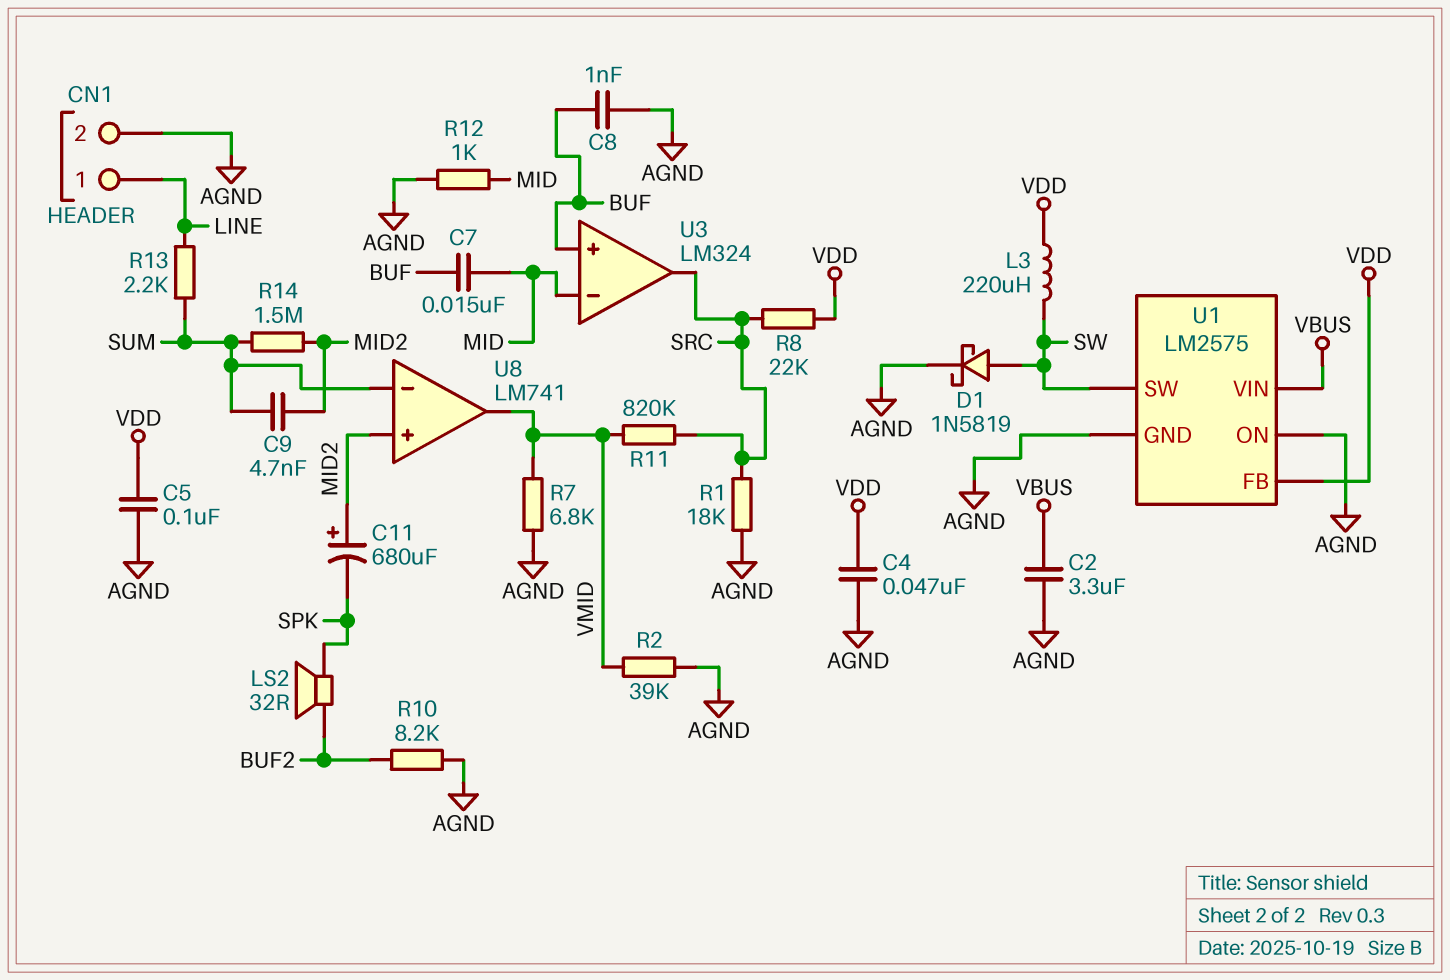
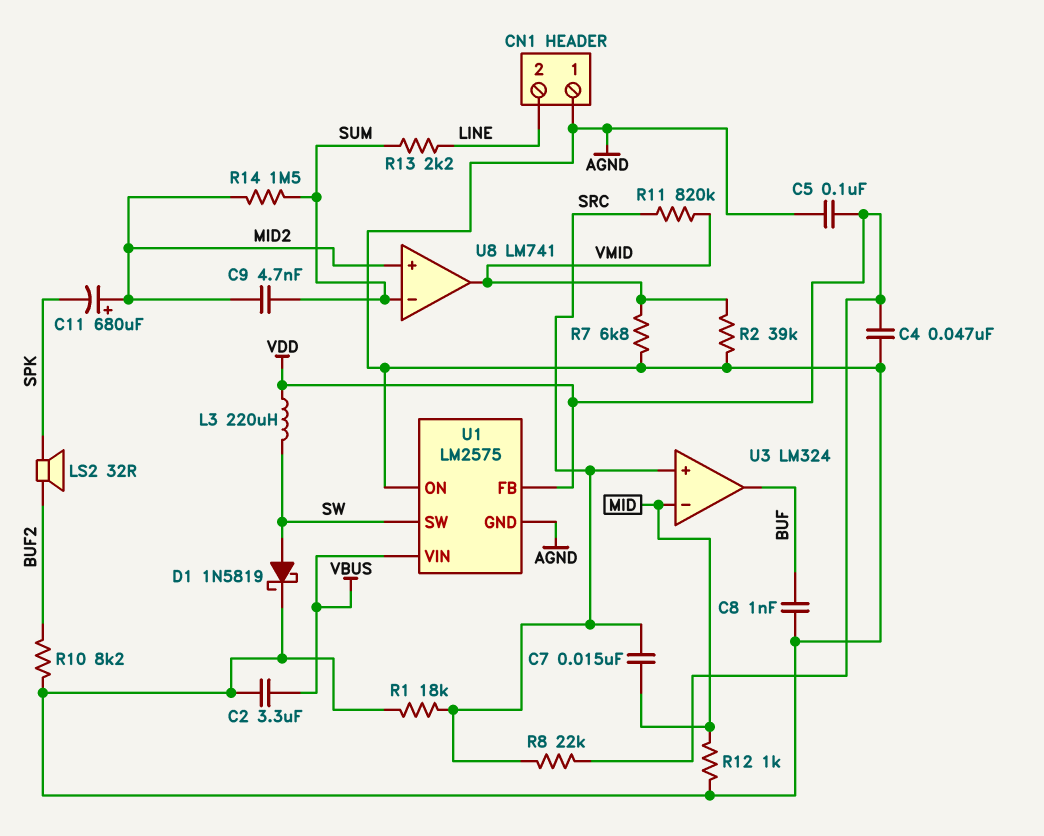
C7: 15nF (BUF, MID) -> 15nF (MID, SRC)
CN1 pin 1: LINE -> AGND
CN1 pin 2: AGND -> LINE
U3 pin in+: BUF -> SRC
U3 pin out: SRC -> BUF

